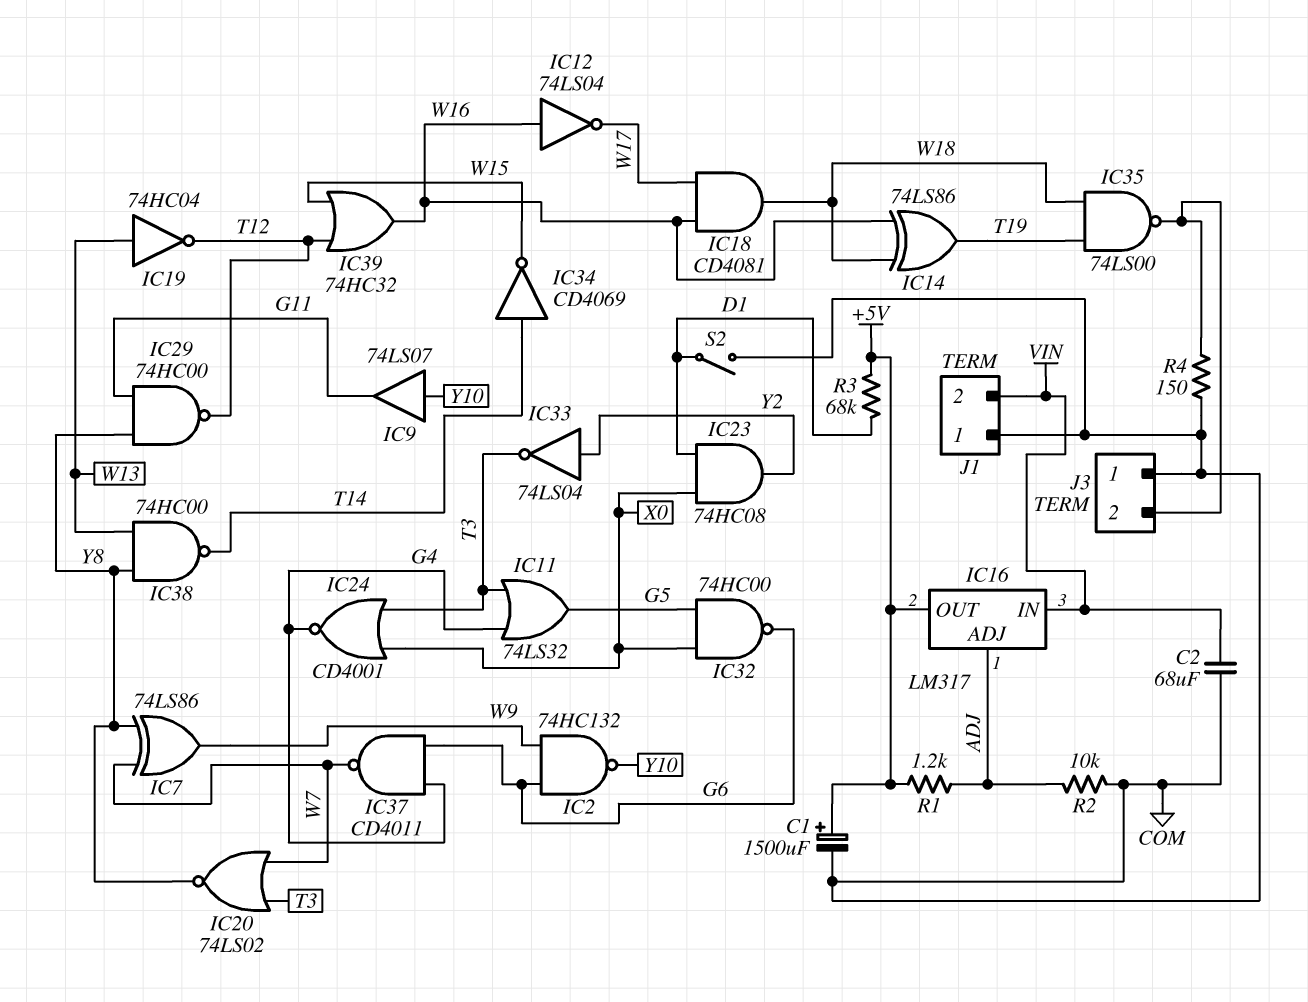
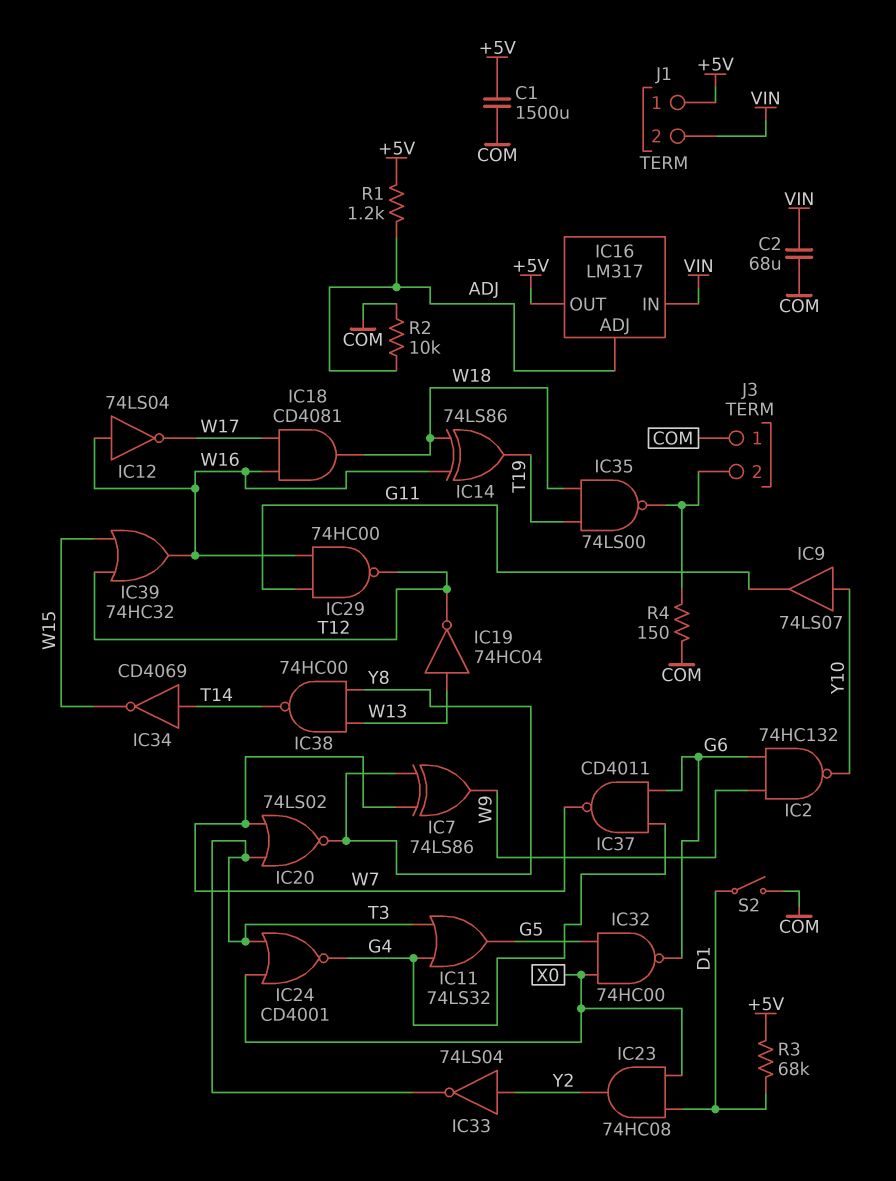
C1: 1500uF (plus +5V, minus COM) -> 1500uF (+5V, COM)
IC29: NAND 74HC00 (in G11, in Y8, out T12) -> NAND 74HC00 (in G11, in W16, out T12)
J1 pin 1: COM -> +5V

